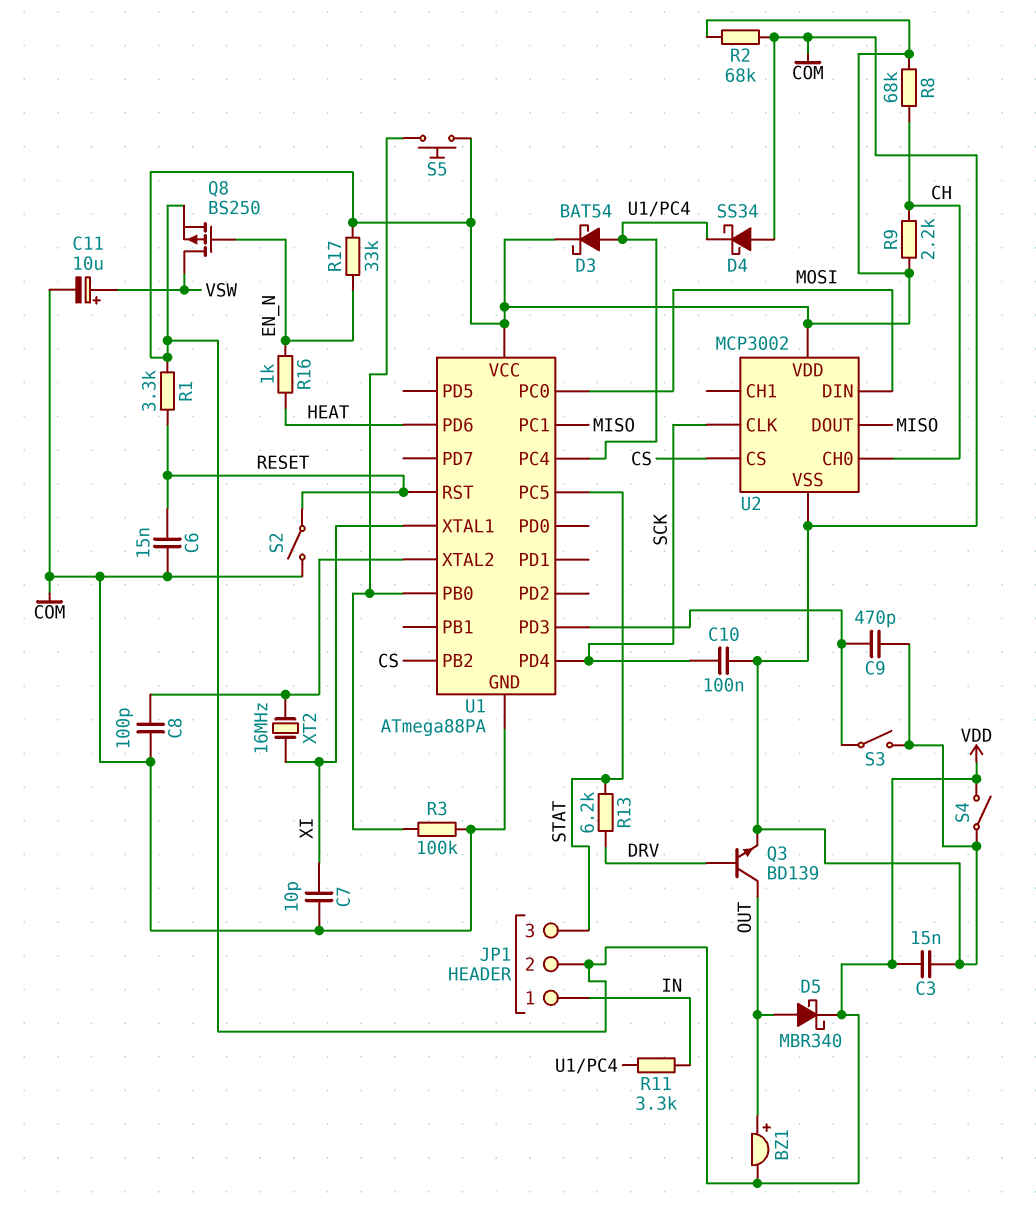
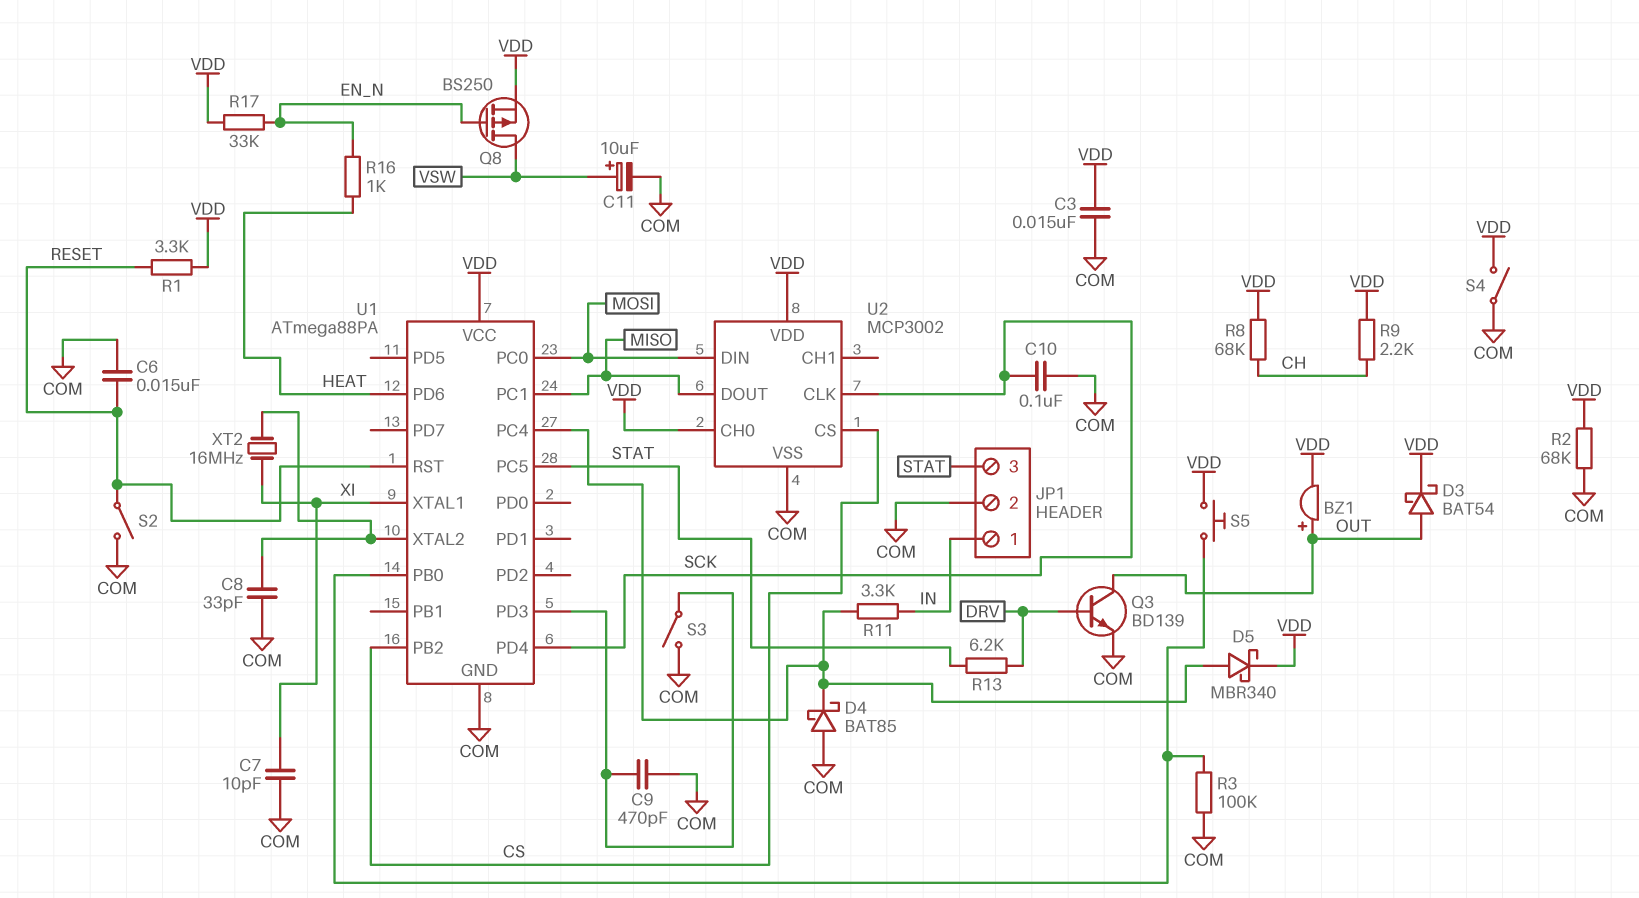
C8: 100pF (COM, U1/XTAL2) -> 33pF (COM, U1/XTAL2)
D3: schottky BAT54 (A U1/PC4, K VDD) -> schottky BAT54 (A OUT, K VDD)
D4: schottky SS34 (A COM, K U1/PC4) -> schottky BAT85 (A COM, K U1/PC4)
D5: schottky MBR340 (A OUT, K VDD) -> schottky MBR340 (A U1/PC4, K VDD)
JP1 pin 2: VDD -> COM
U2 pin CH0: CH -> VDD

